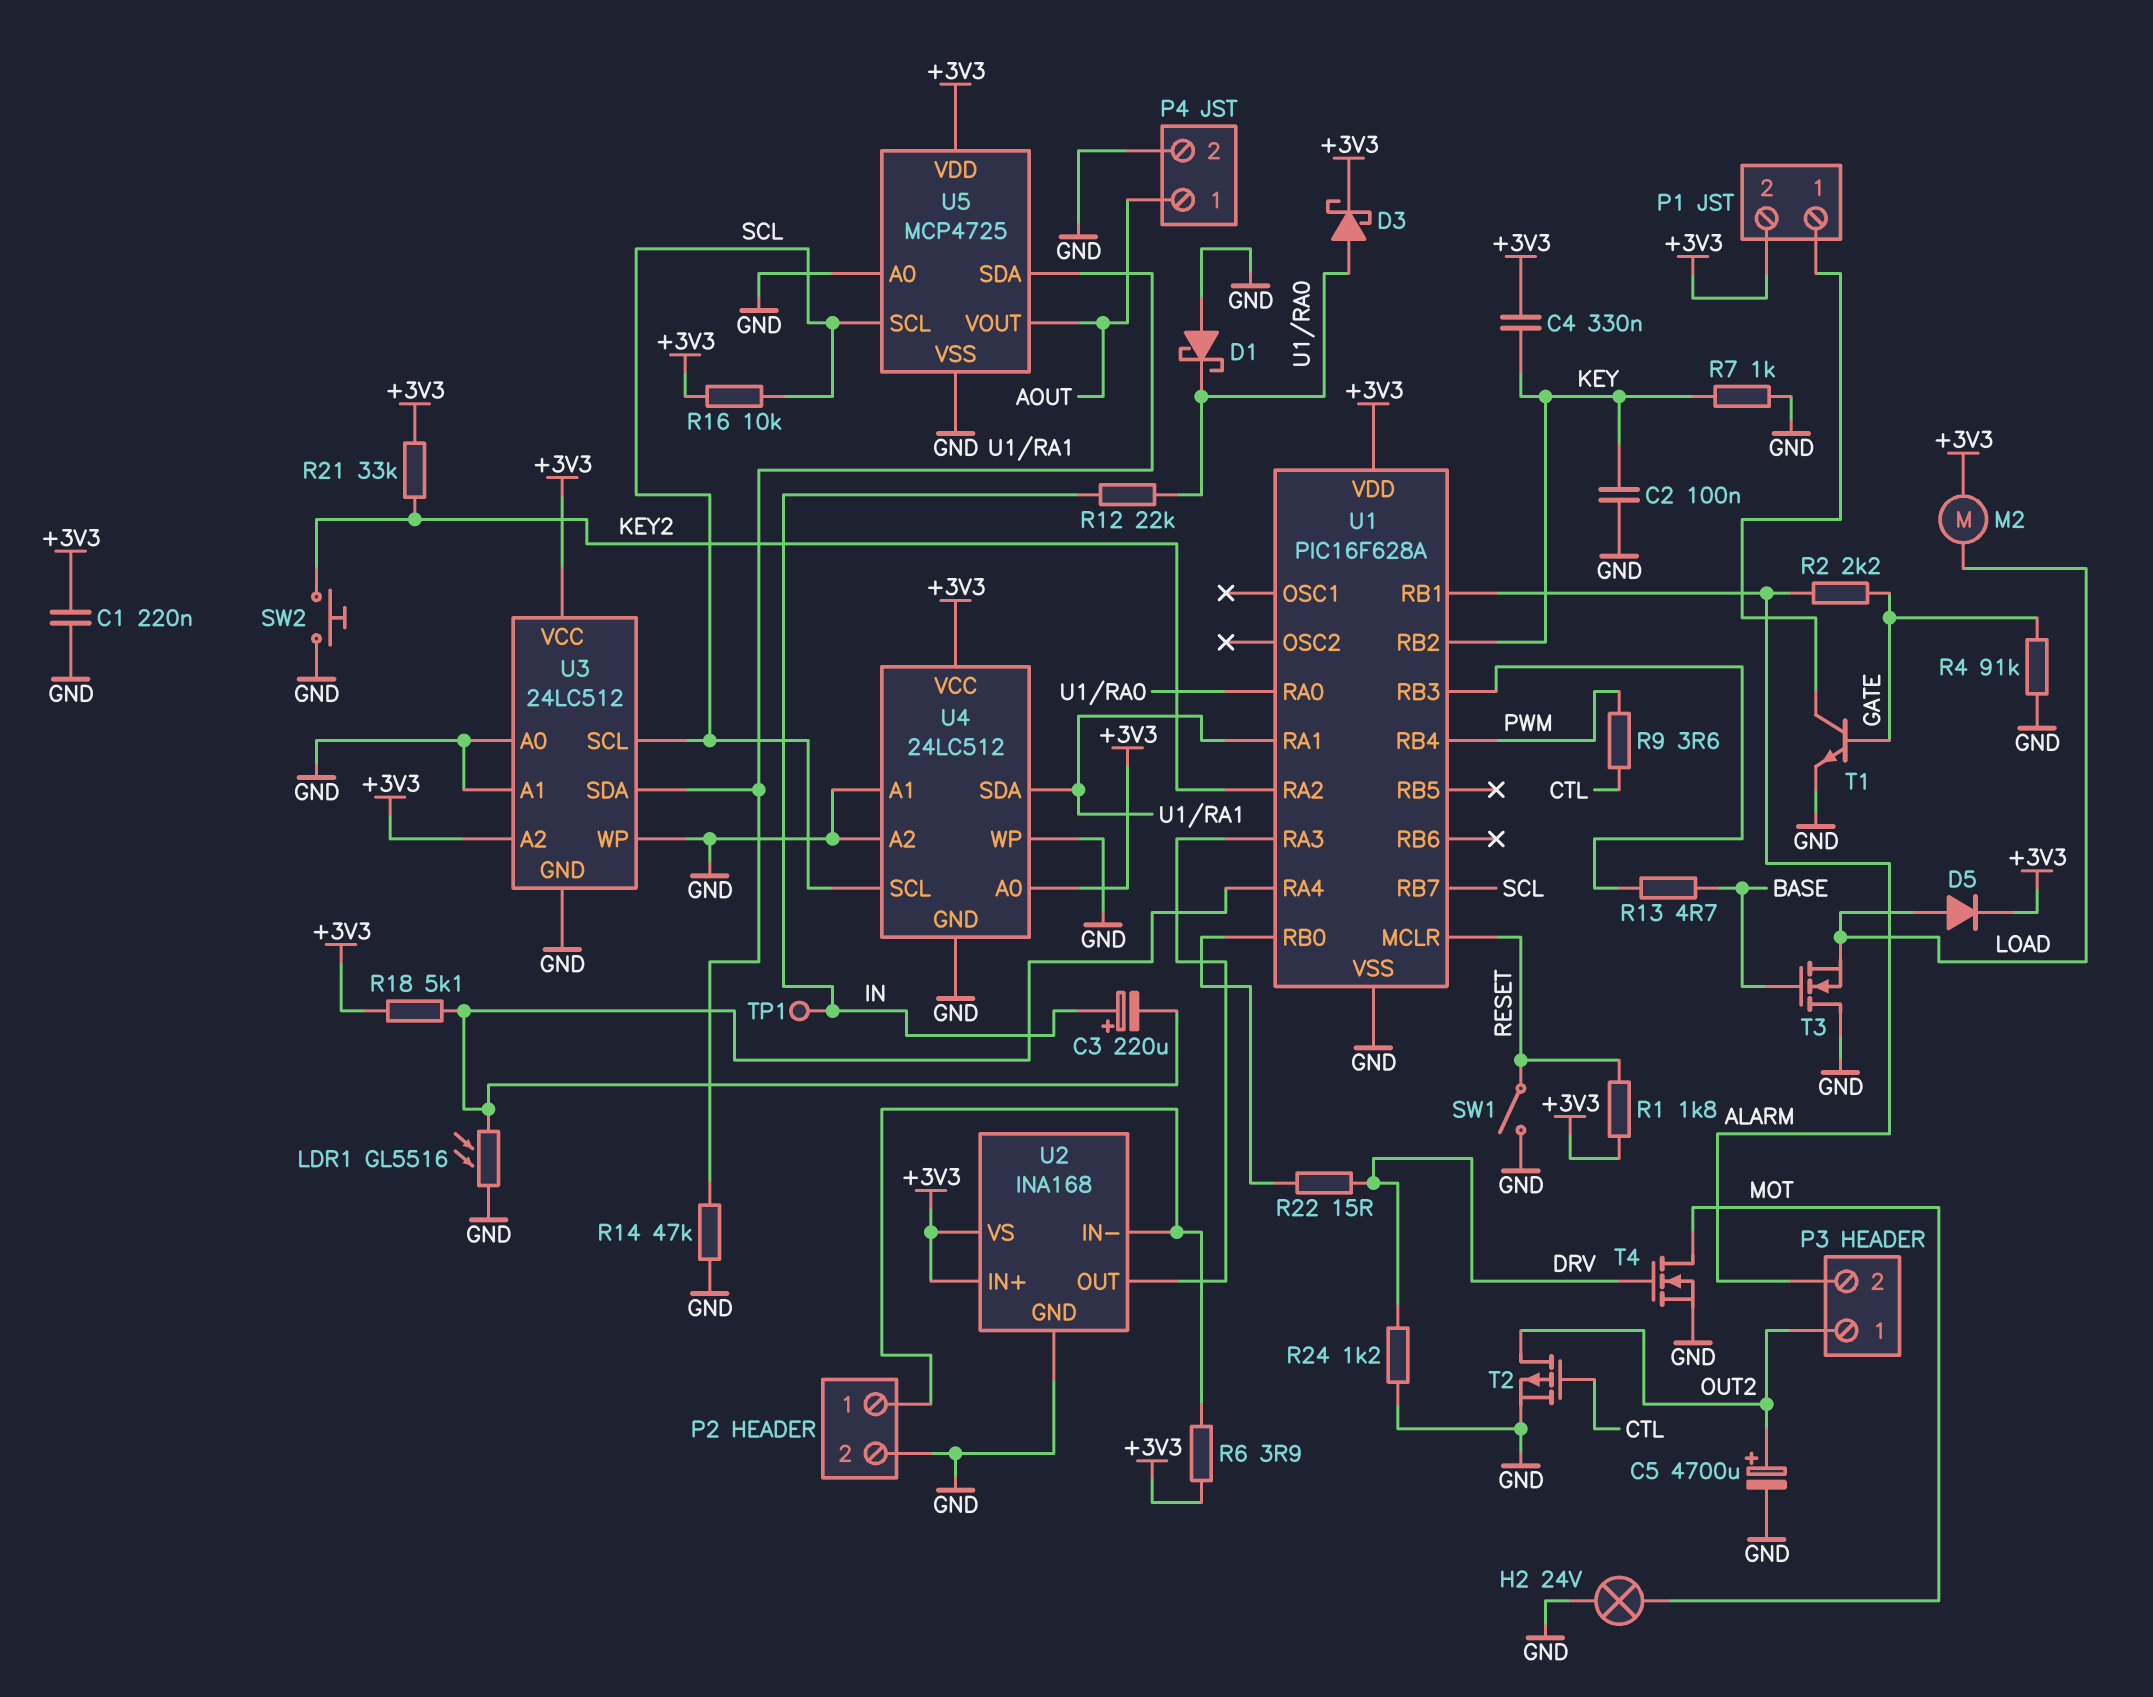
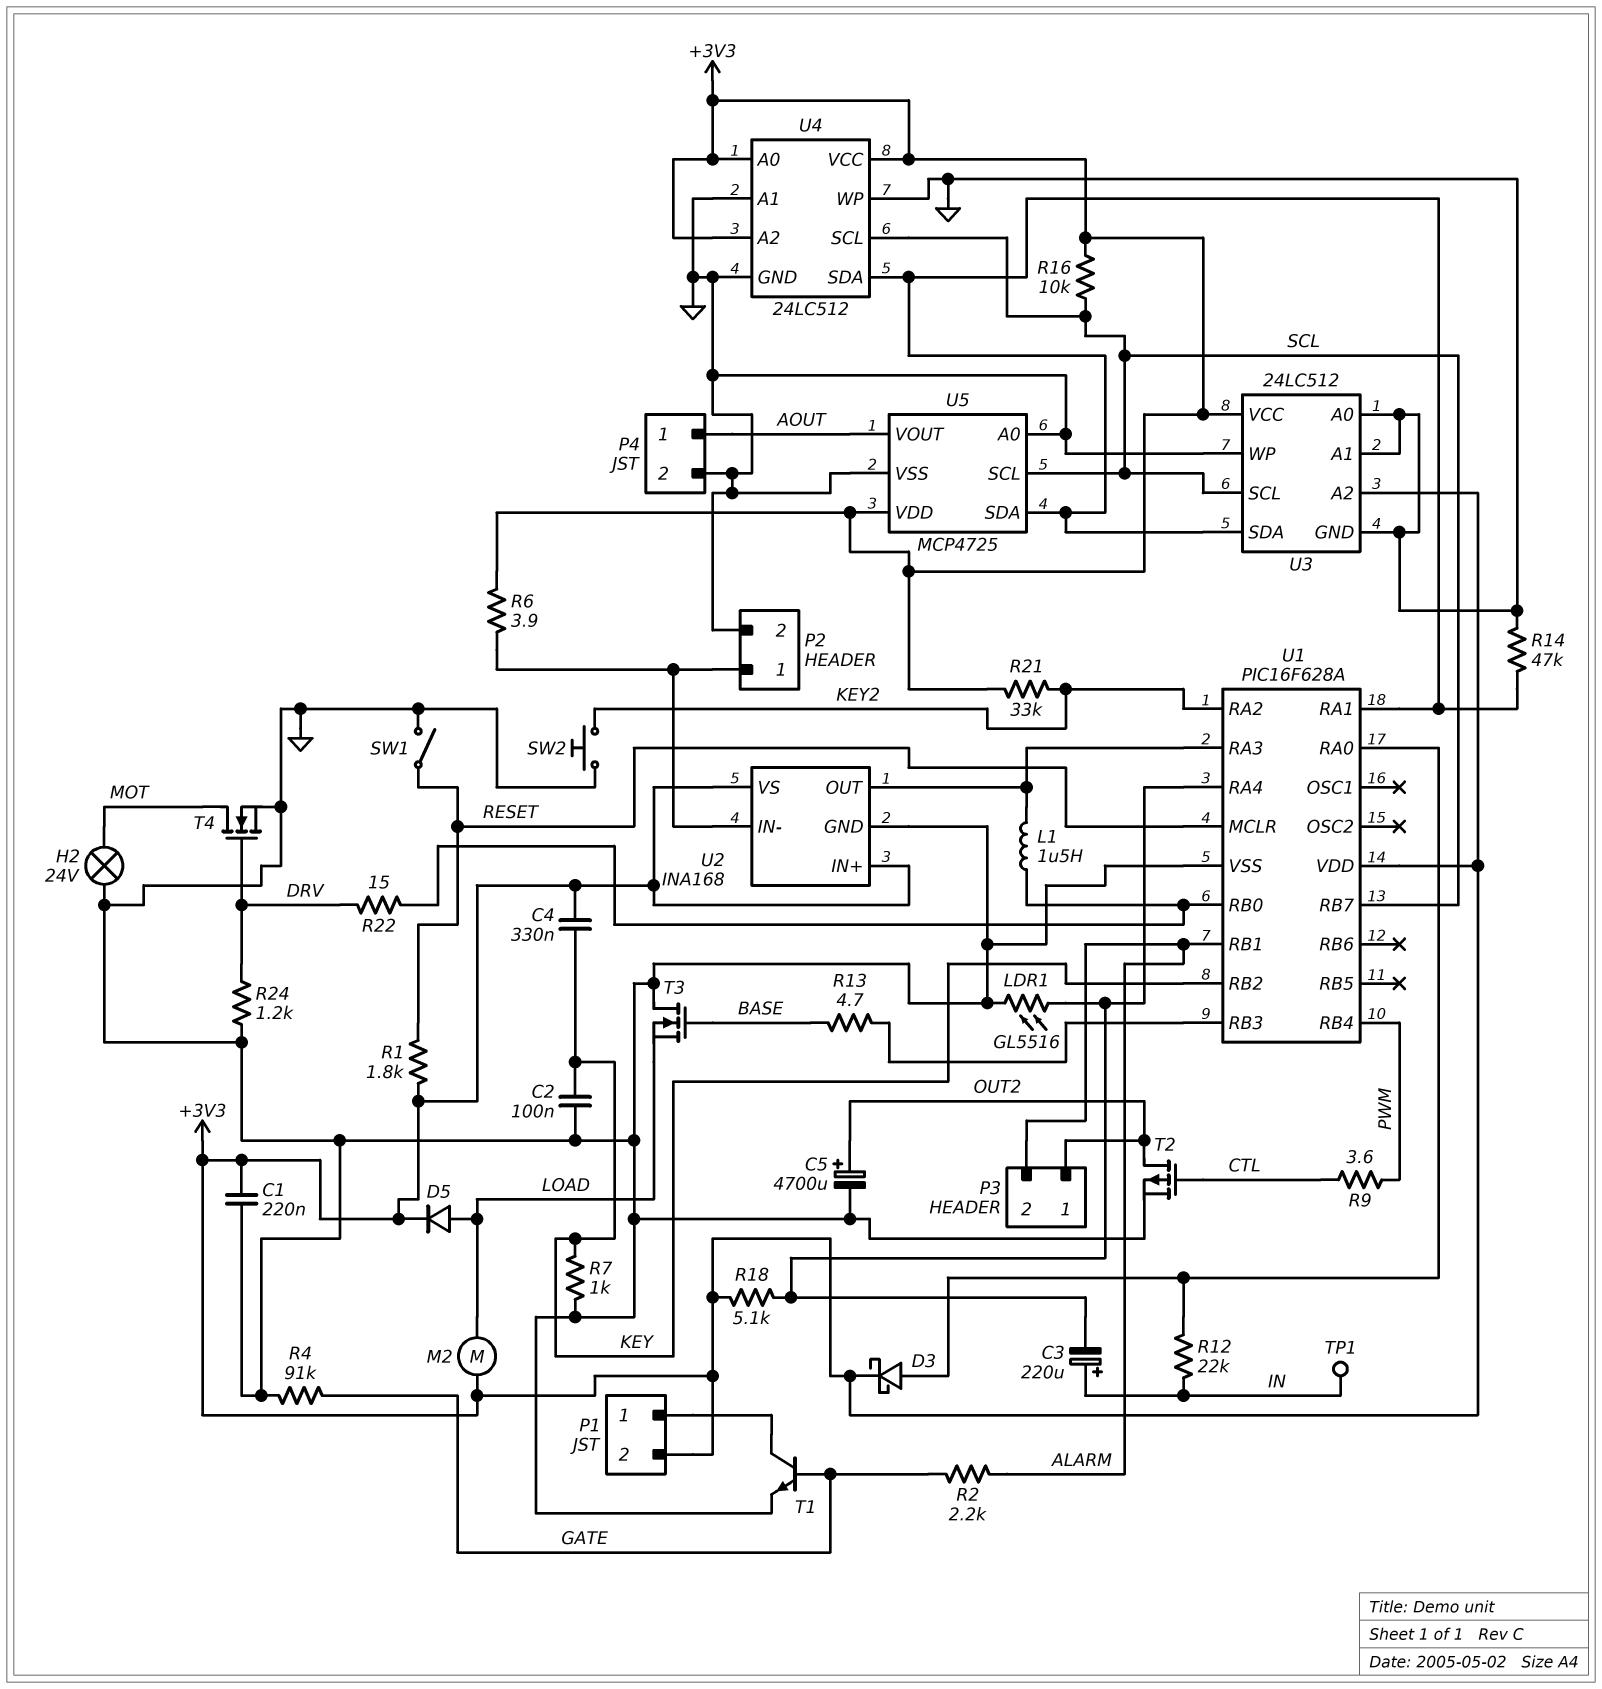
D1: schottky (A GND, K U1/RA0) -> none
L1: none -> 1.5uH (U1/RA3, U1/RB0)
U4 pin A2: GND -> +3V3

